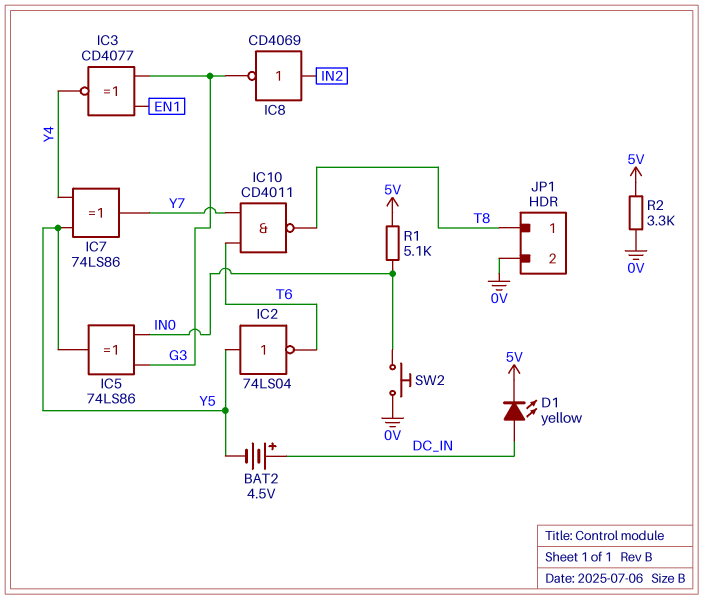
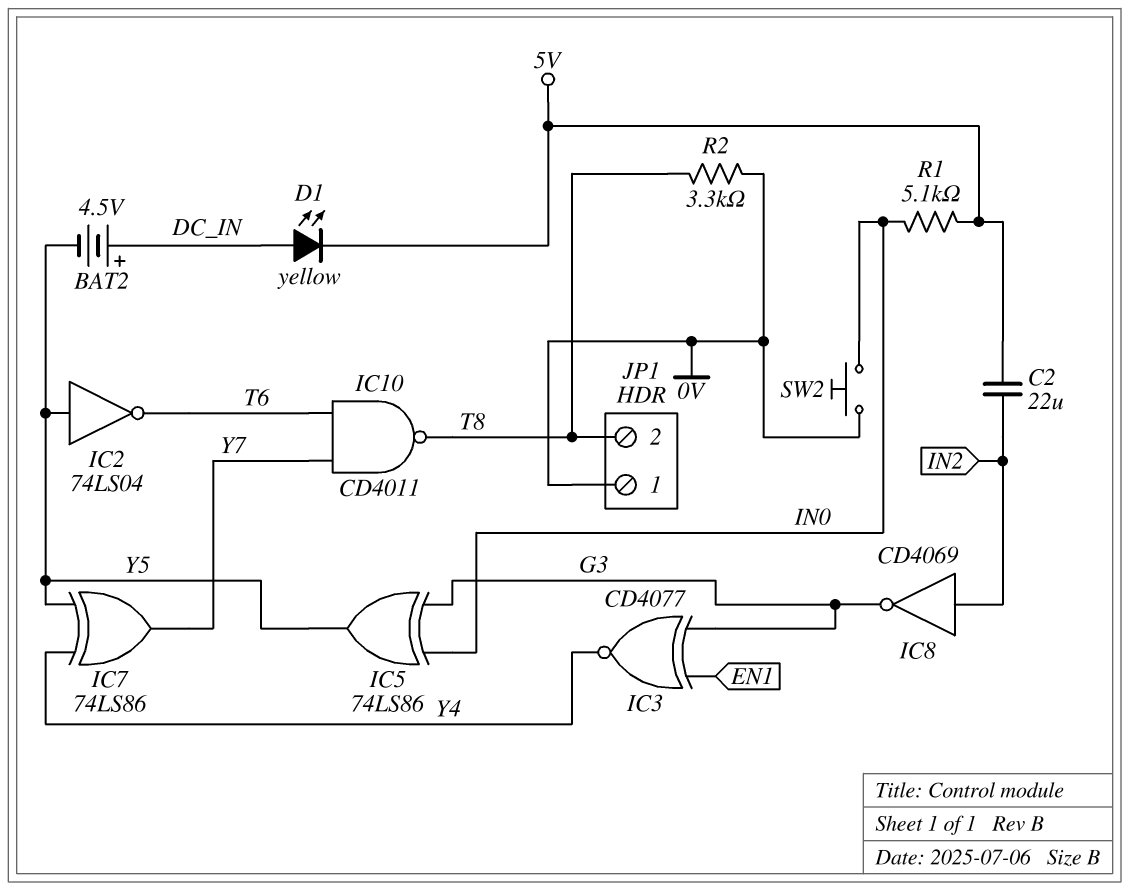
C2: none -> 22uF (5V, IN2)
JP1 pin 1: T8 -> 0V
JP1 pin 2: 0V -> T8
R2: 3.3k (0V, 5V) -> 3.3k (0V, T8)

